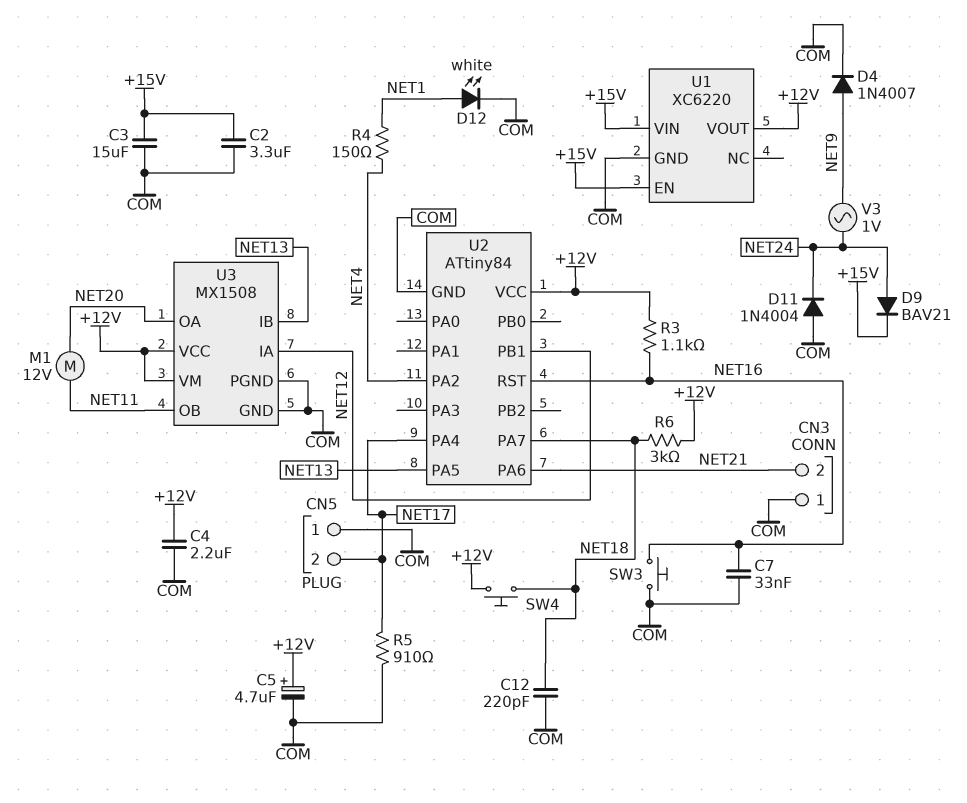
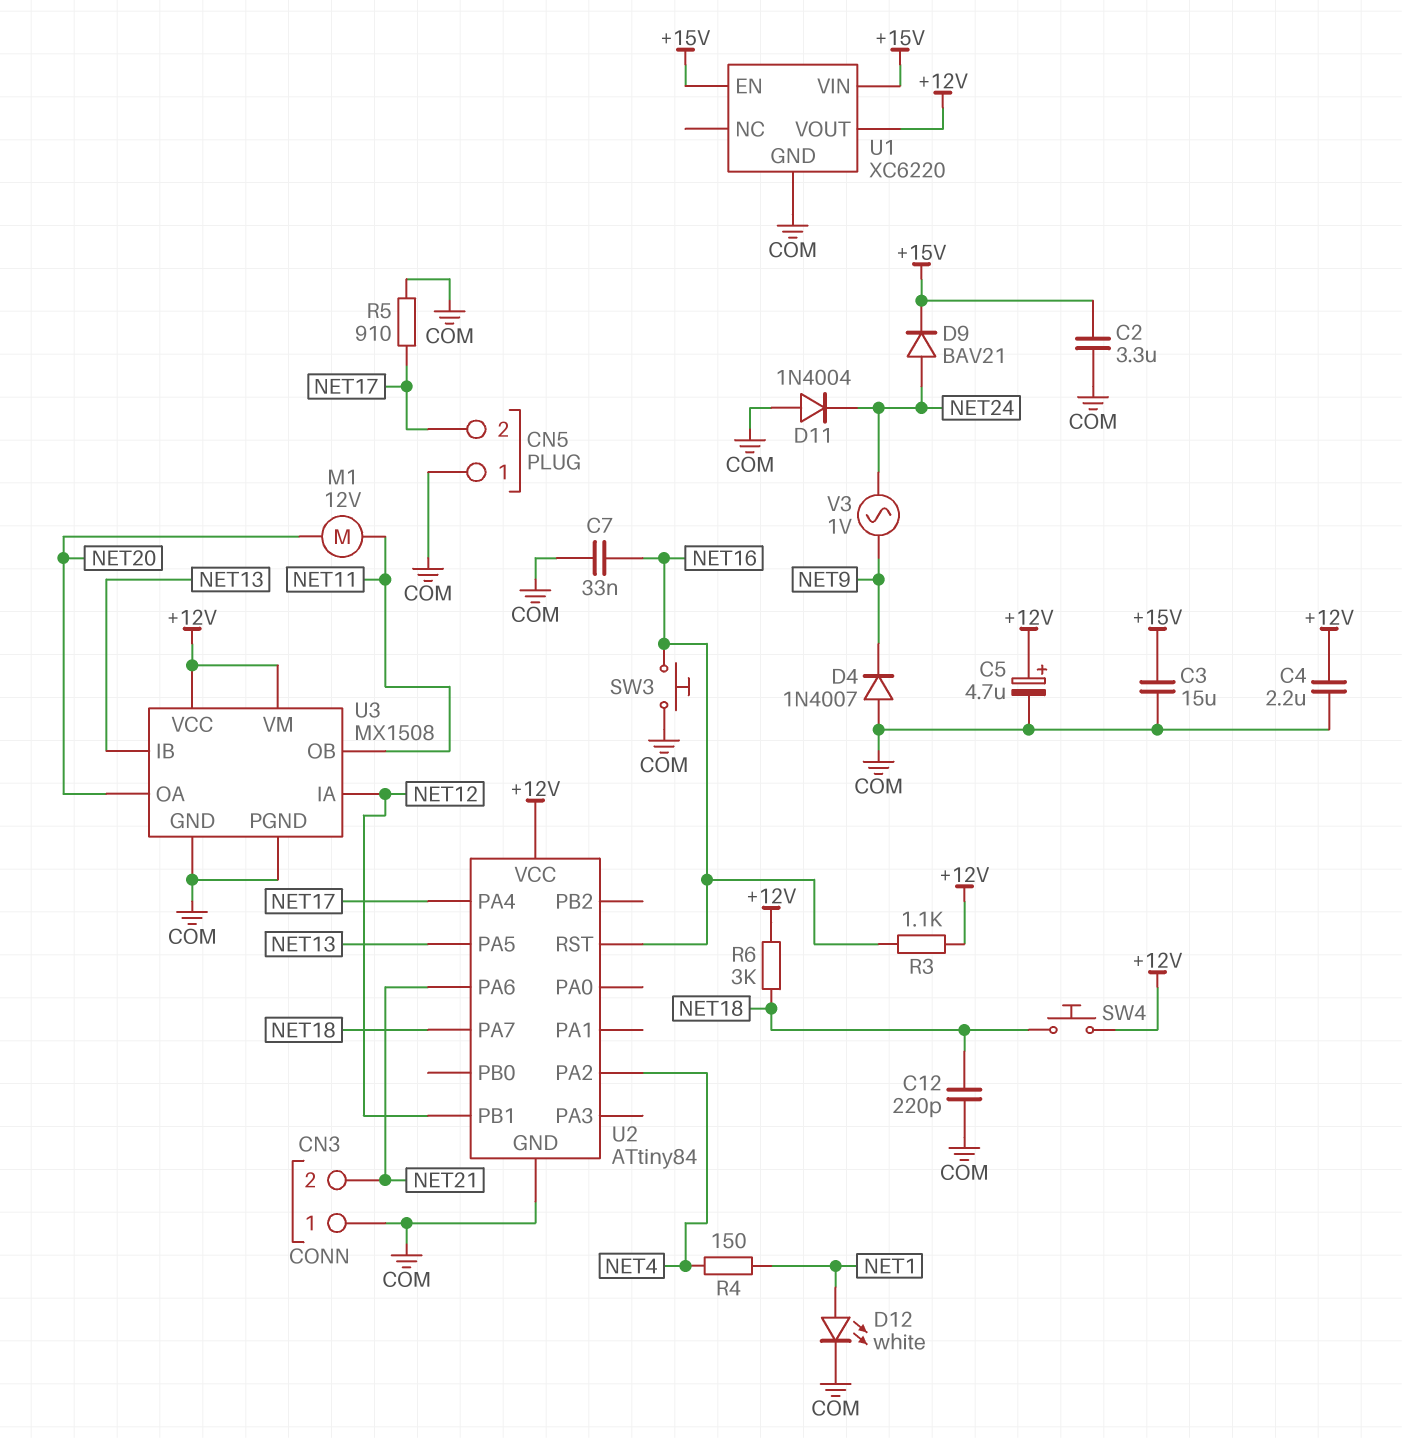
D4: diode 1N4007 (A NET9, K COM) -> diode 1N4007 (A COM, K NET9)

